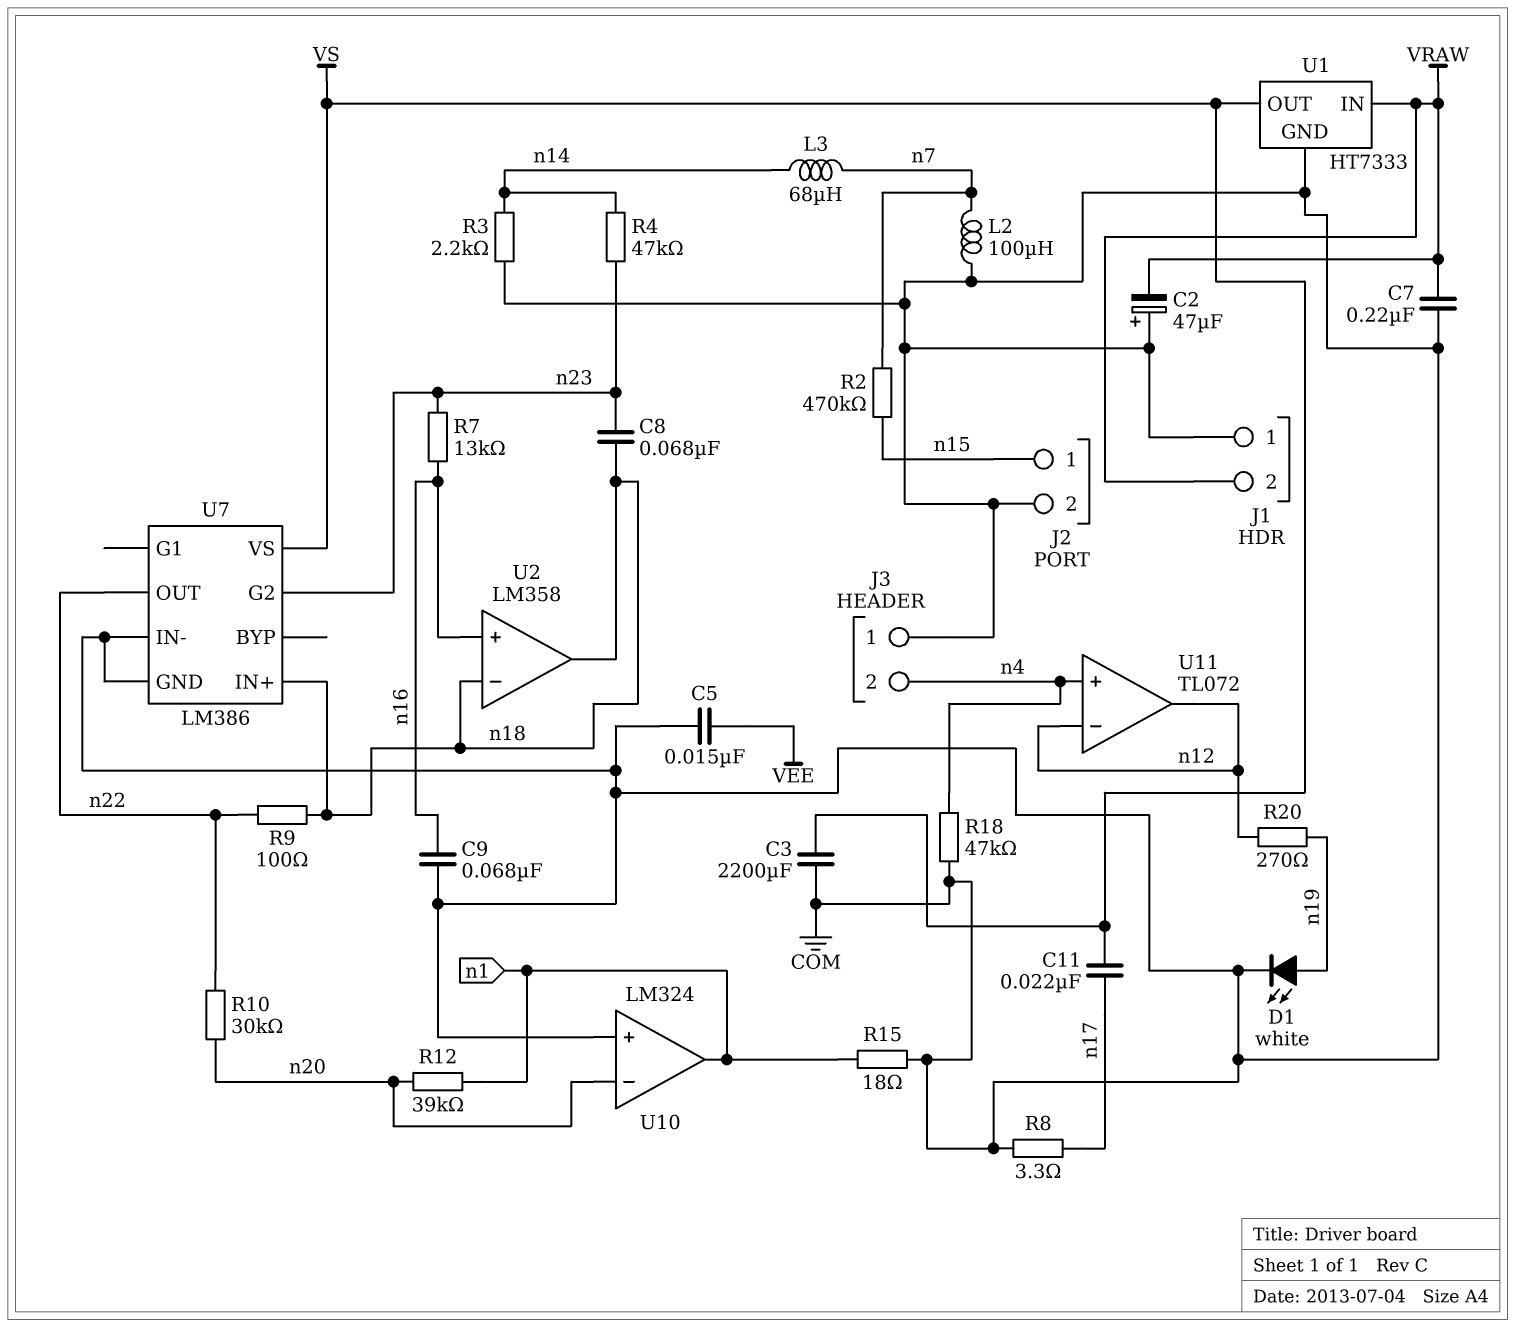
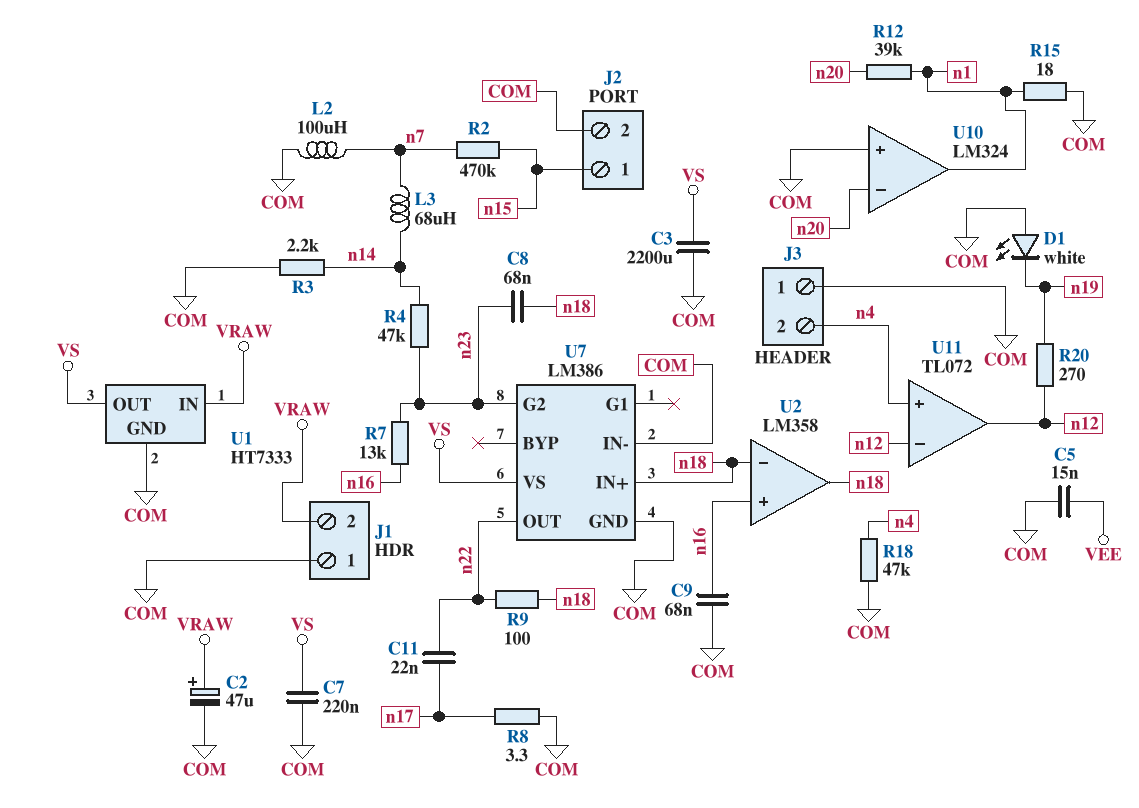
C2: 47uF (plus COM, minus VRAW) -> 47uF (plus VRAW, minus COM)
C7: 220nF (COM, VRAW) -> 220nF (COM, VS)
C11: 22nF (VS, n17) -> 22nF (n17, n22)
D1: LED white (A n19, K COM) -> LED white (A COM, K n19)
R10: 30k (n20, n22) -> none

